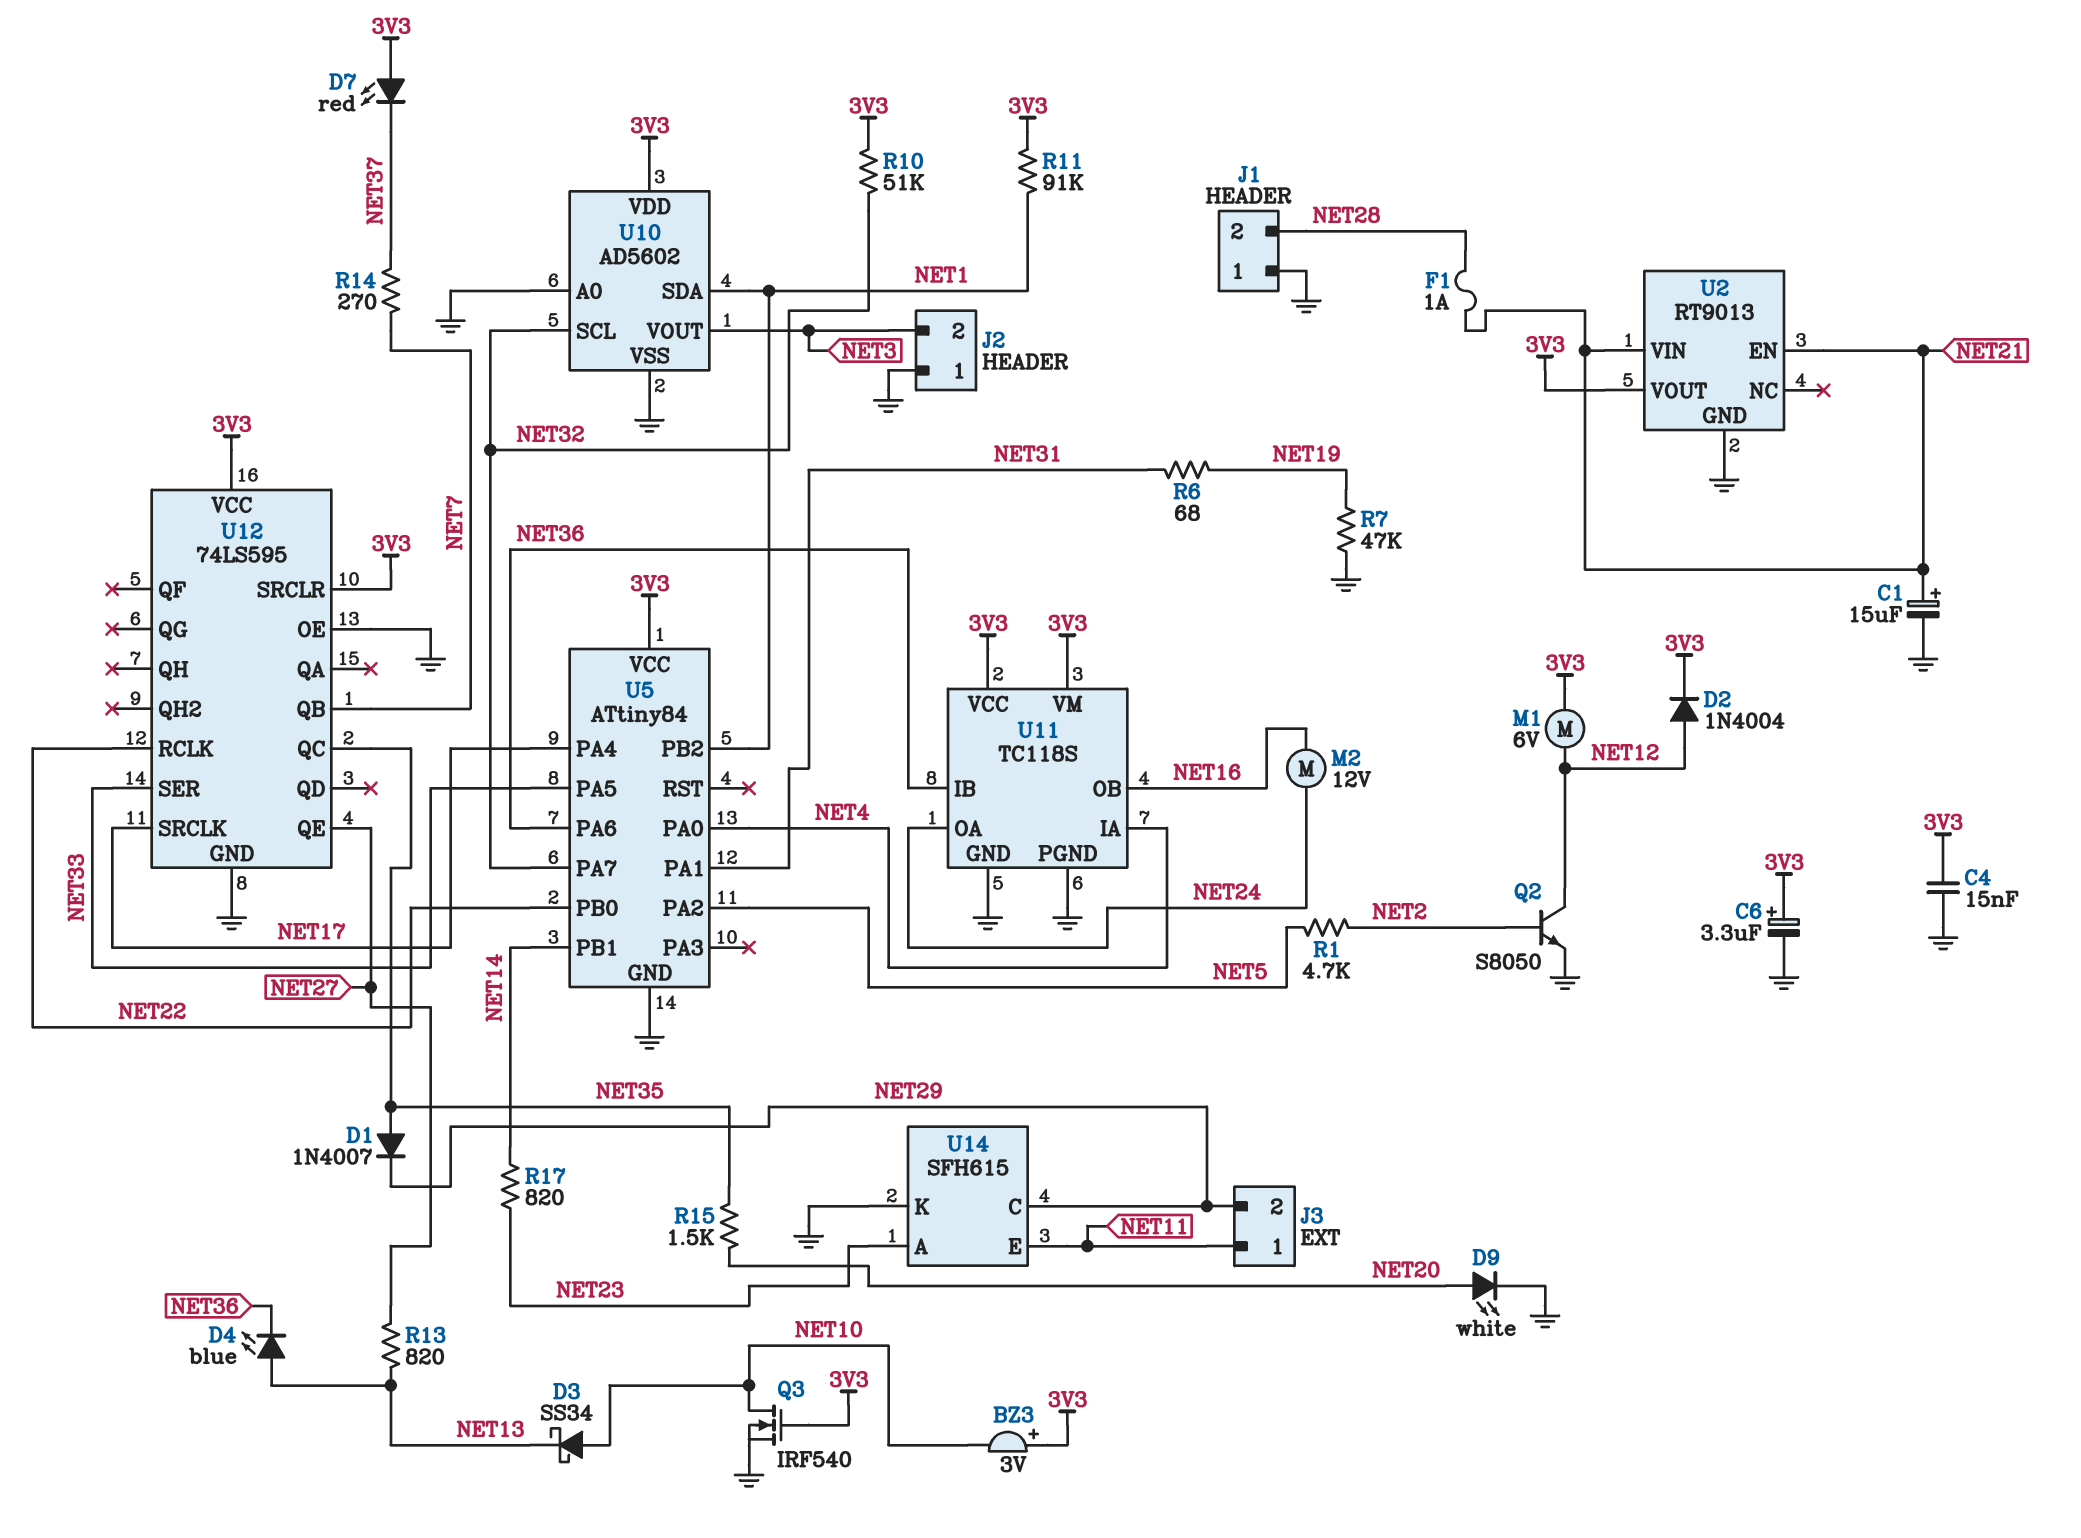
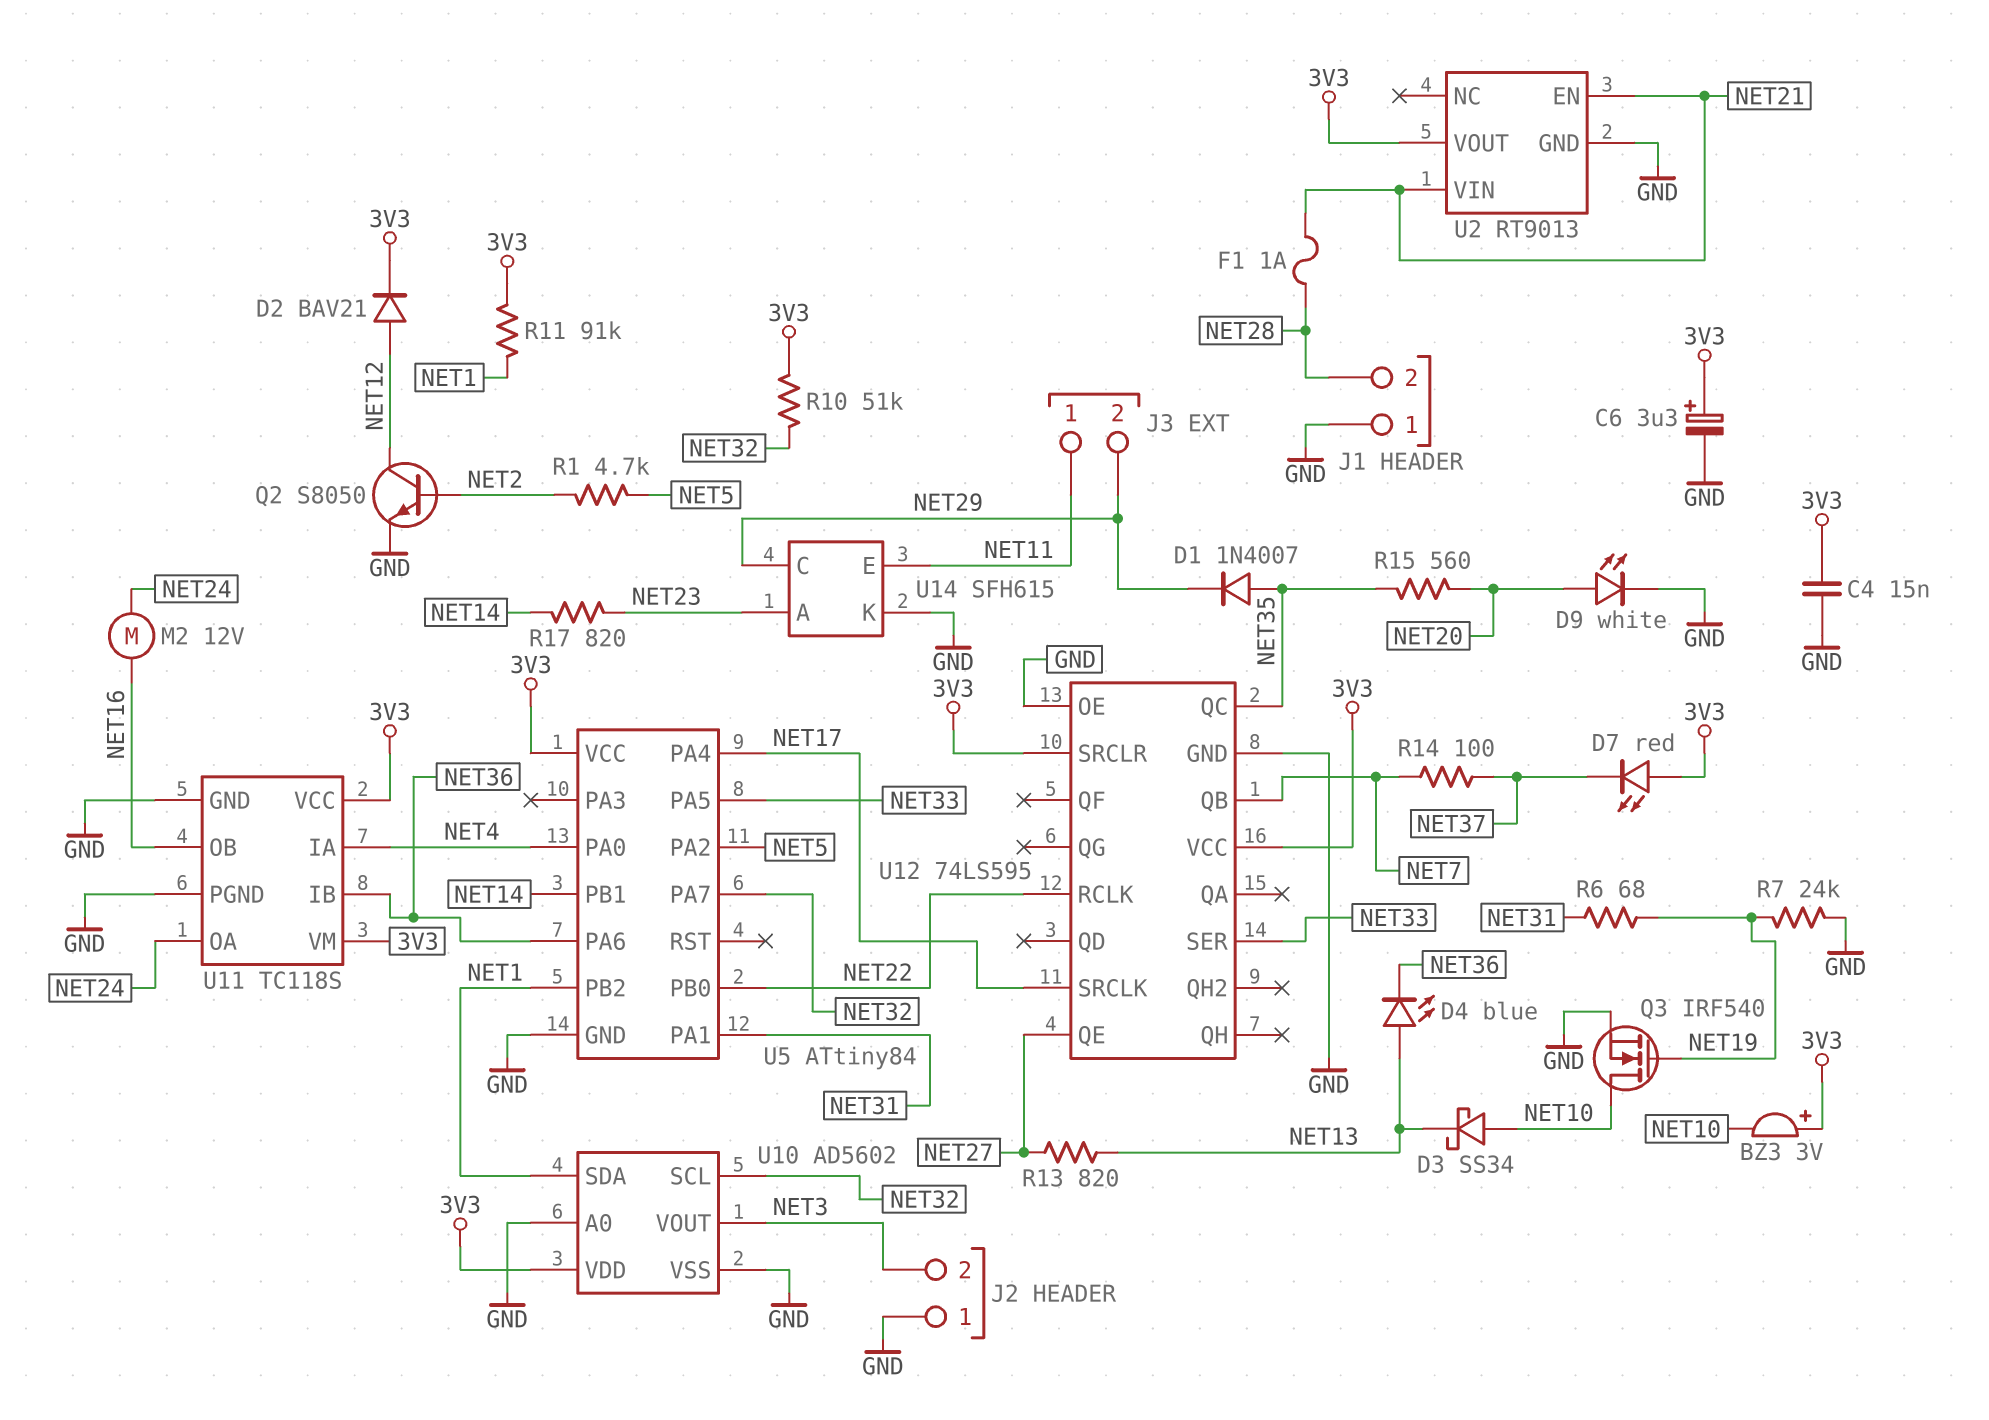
C1: 15uF (plus NET21, minus GND) -> none
D2: diode 1N4004 (A NET12, K 3V3) -> diode BAV21 (A NET12, K 3V3)
M1: motor 6V (3V3, NET12) -> none
Q3: NMOS IRF540 (G 3V3, D NET10, S GND) -> NMOS IRF540 (G NET19, D NET10, S GND)
R7: 47k (GND, NET19) -> 24k (GND, NET19)
R14: 270 (NET7, NET37) -> 100 (NET7, NET37)
R15: 1.5k (NET20, NET35) -> 560 (NET20, NET35)

